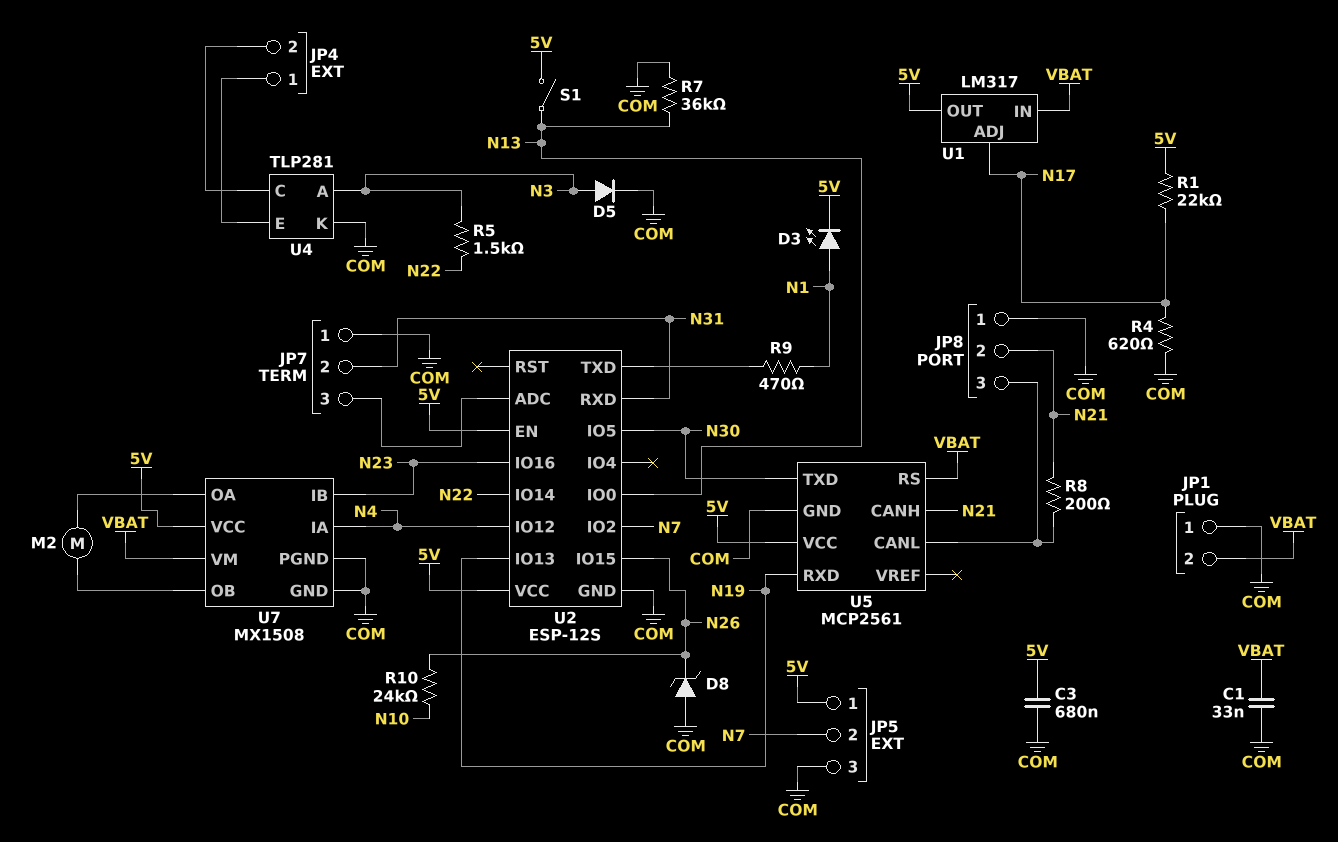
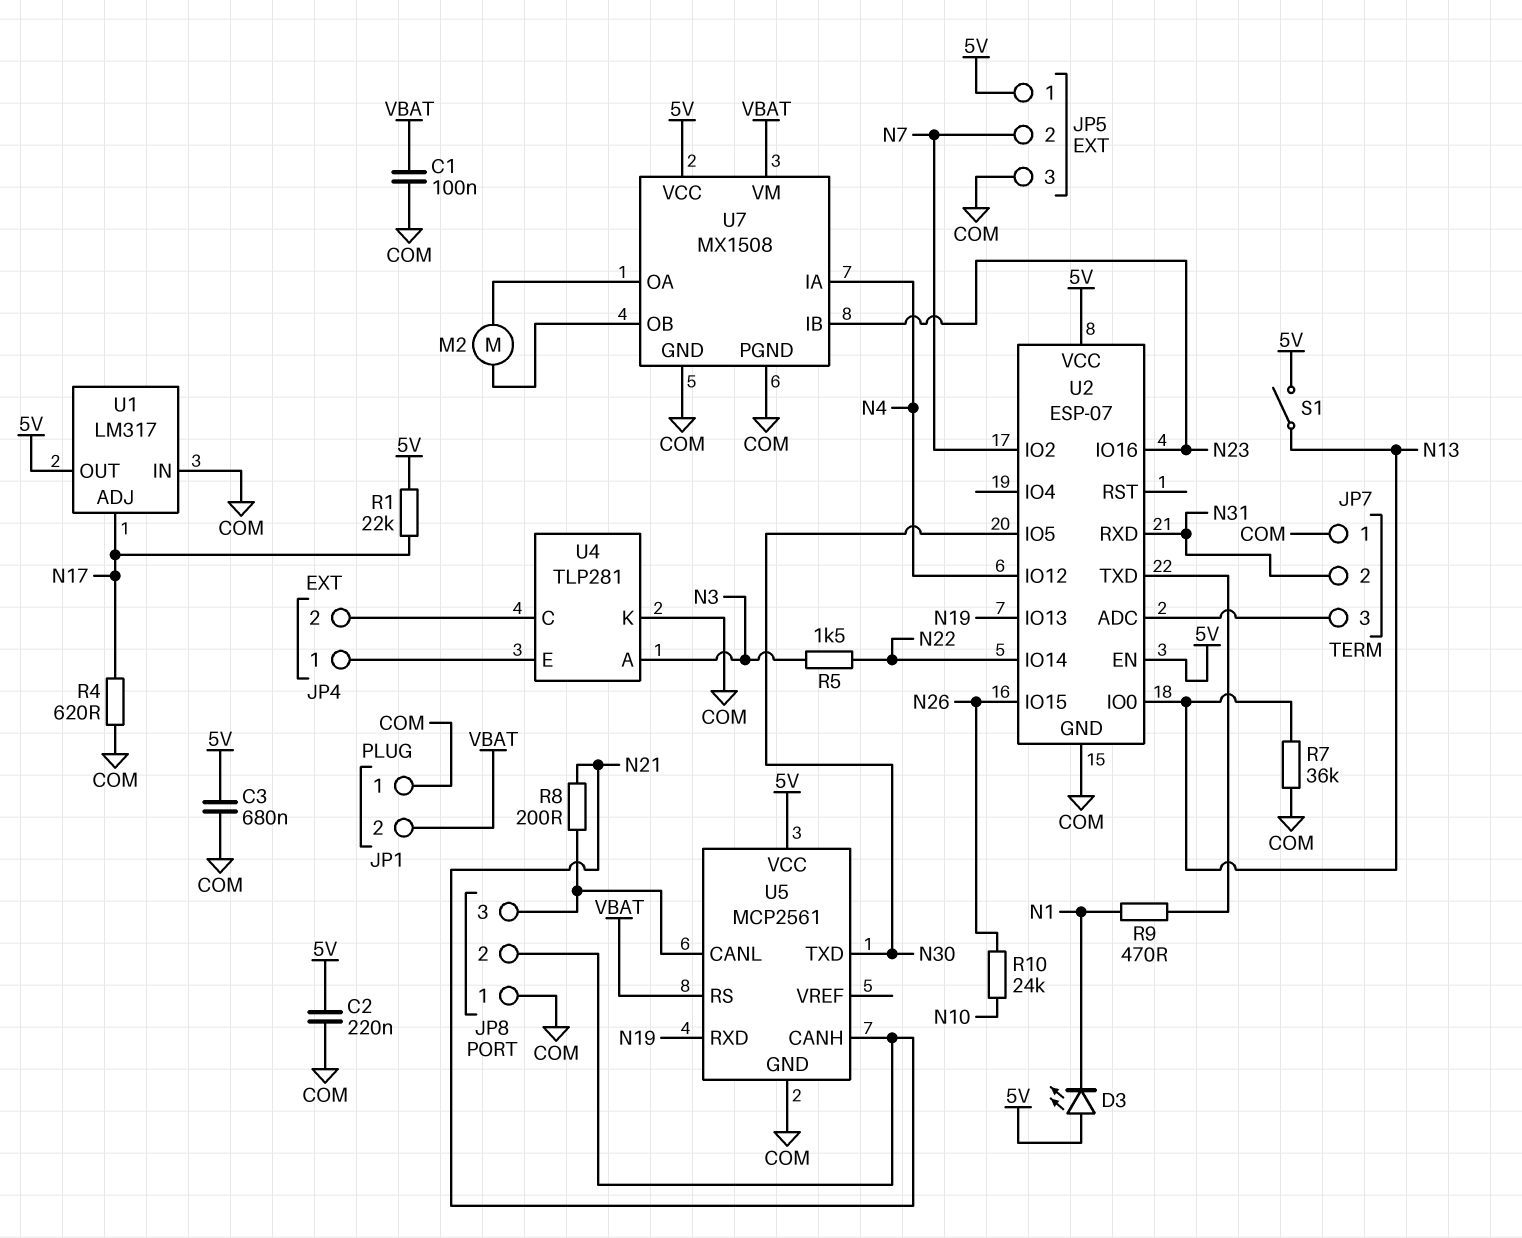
C1: 33nF (COM, VBAT) -> 100nF (COM, VBAT)
C2: none -> 220nF (5V, COM)
D3: LED (A N1, K 5V) -> LED (A 5V, K N1)
D5: diode (A N3, K COM) -> none
D8: zener (A COM, K N26) -> none
U1 pin IN: VBAT -> COM
U2: ESP-12S -> ESP-07

